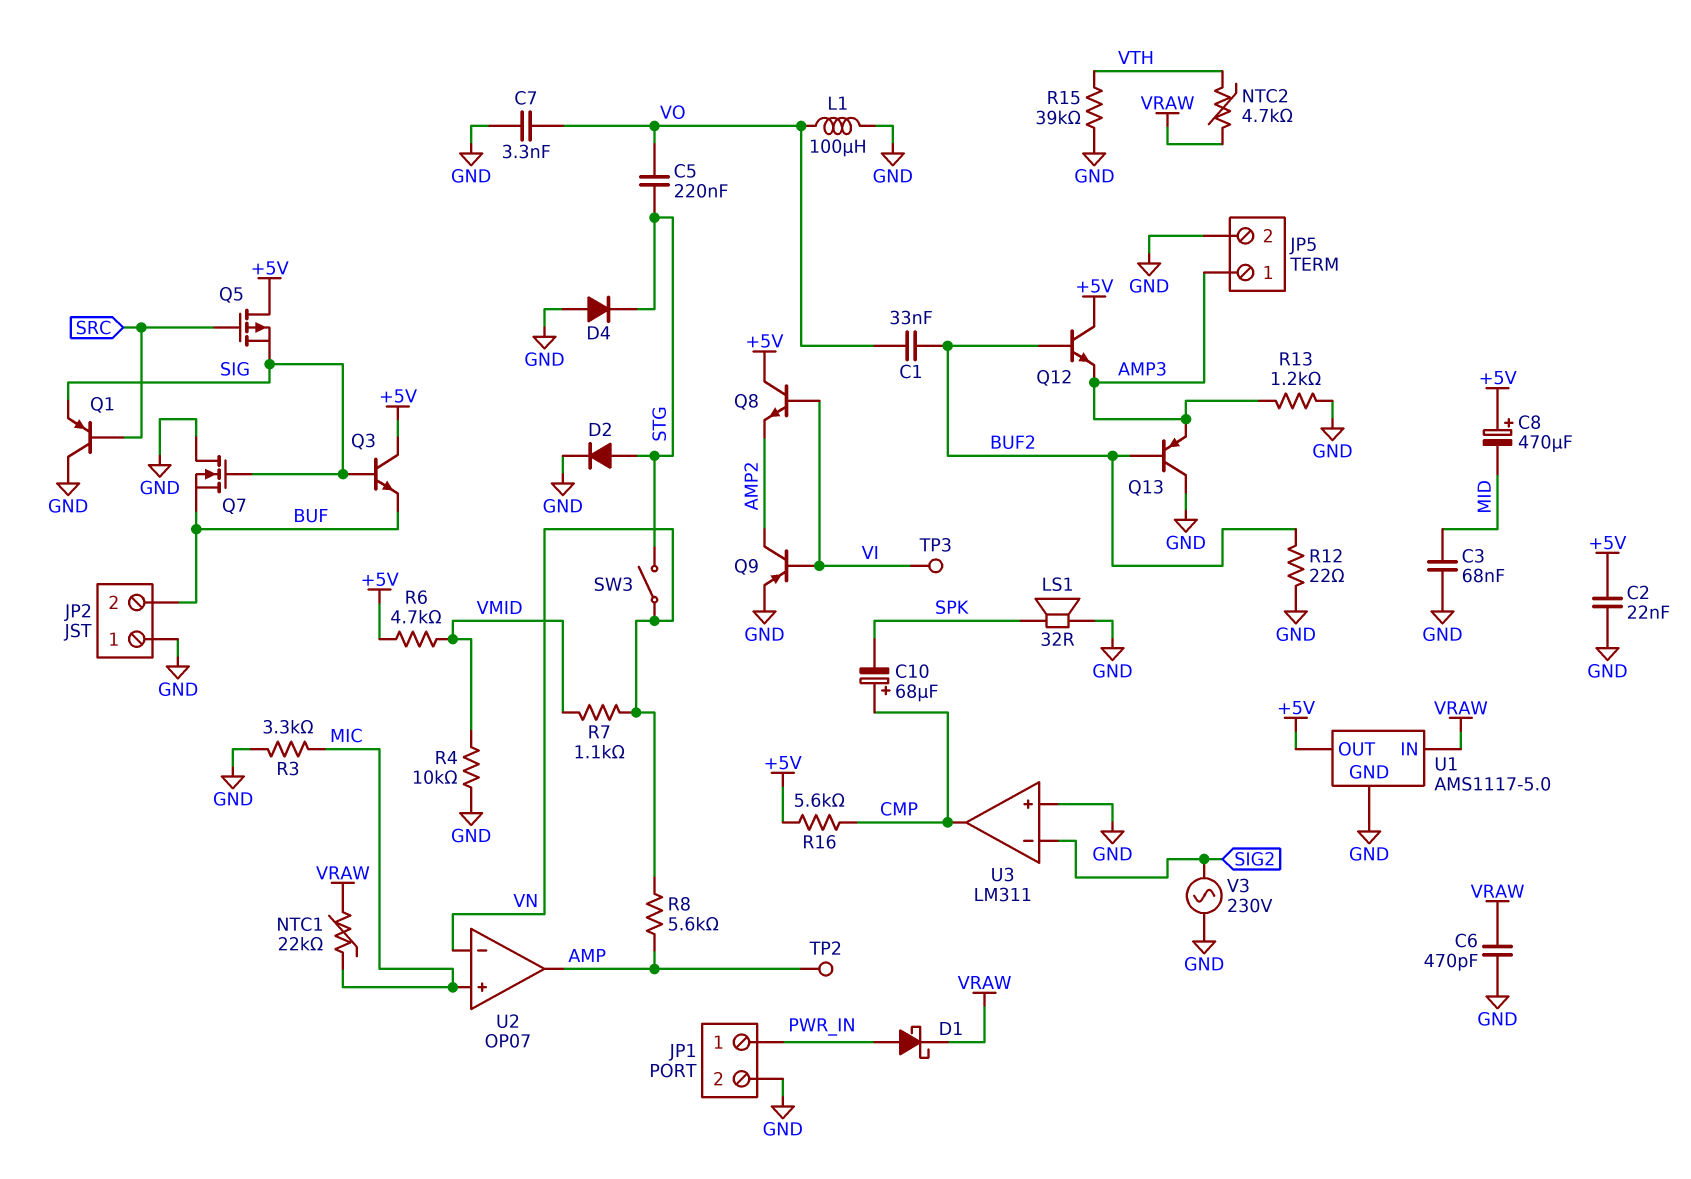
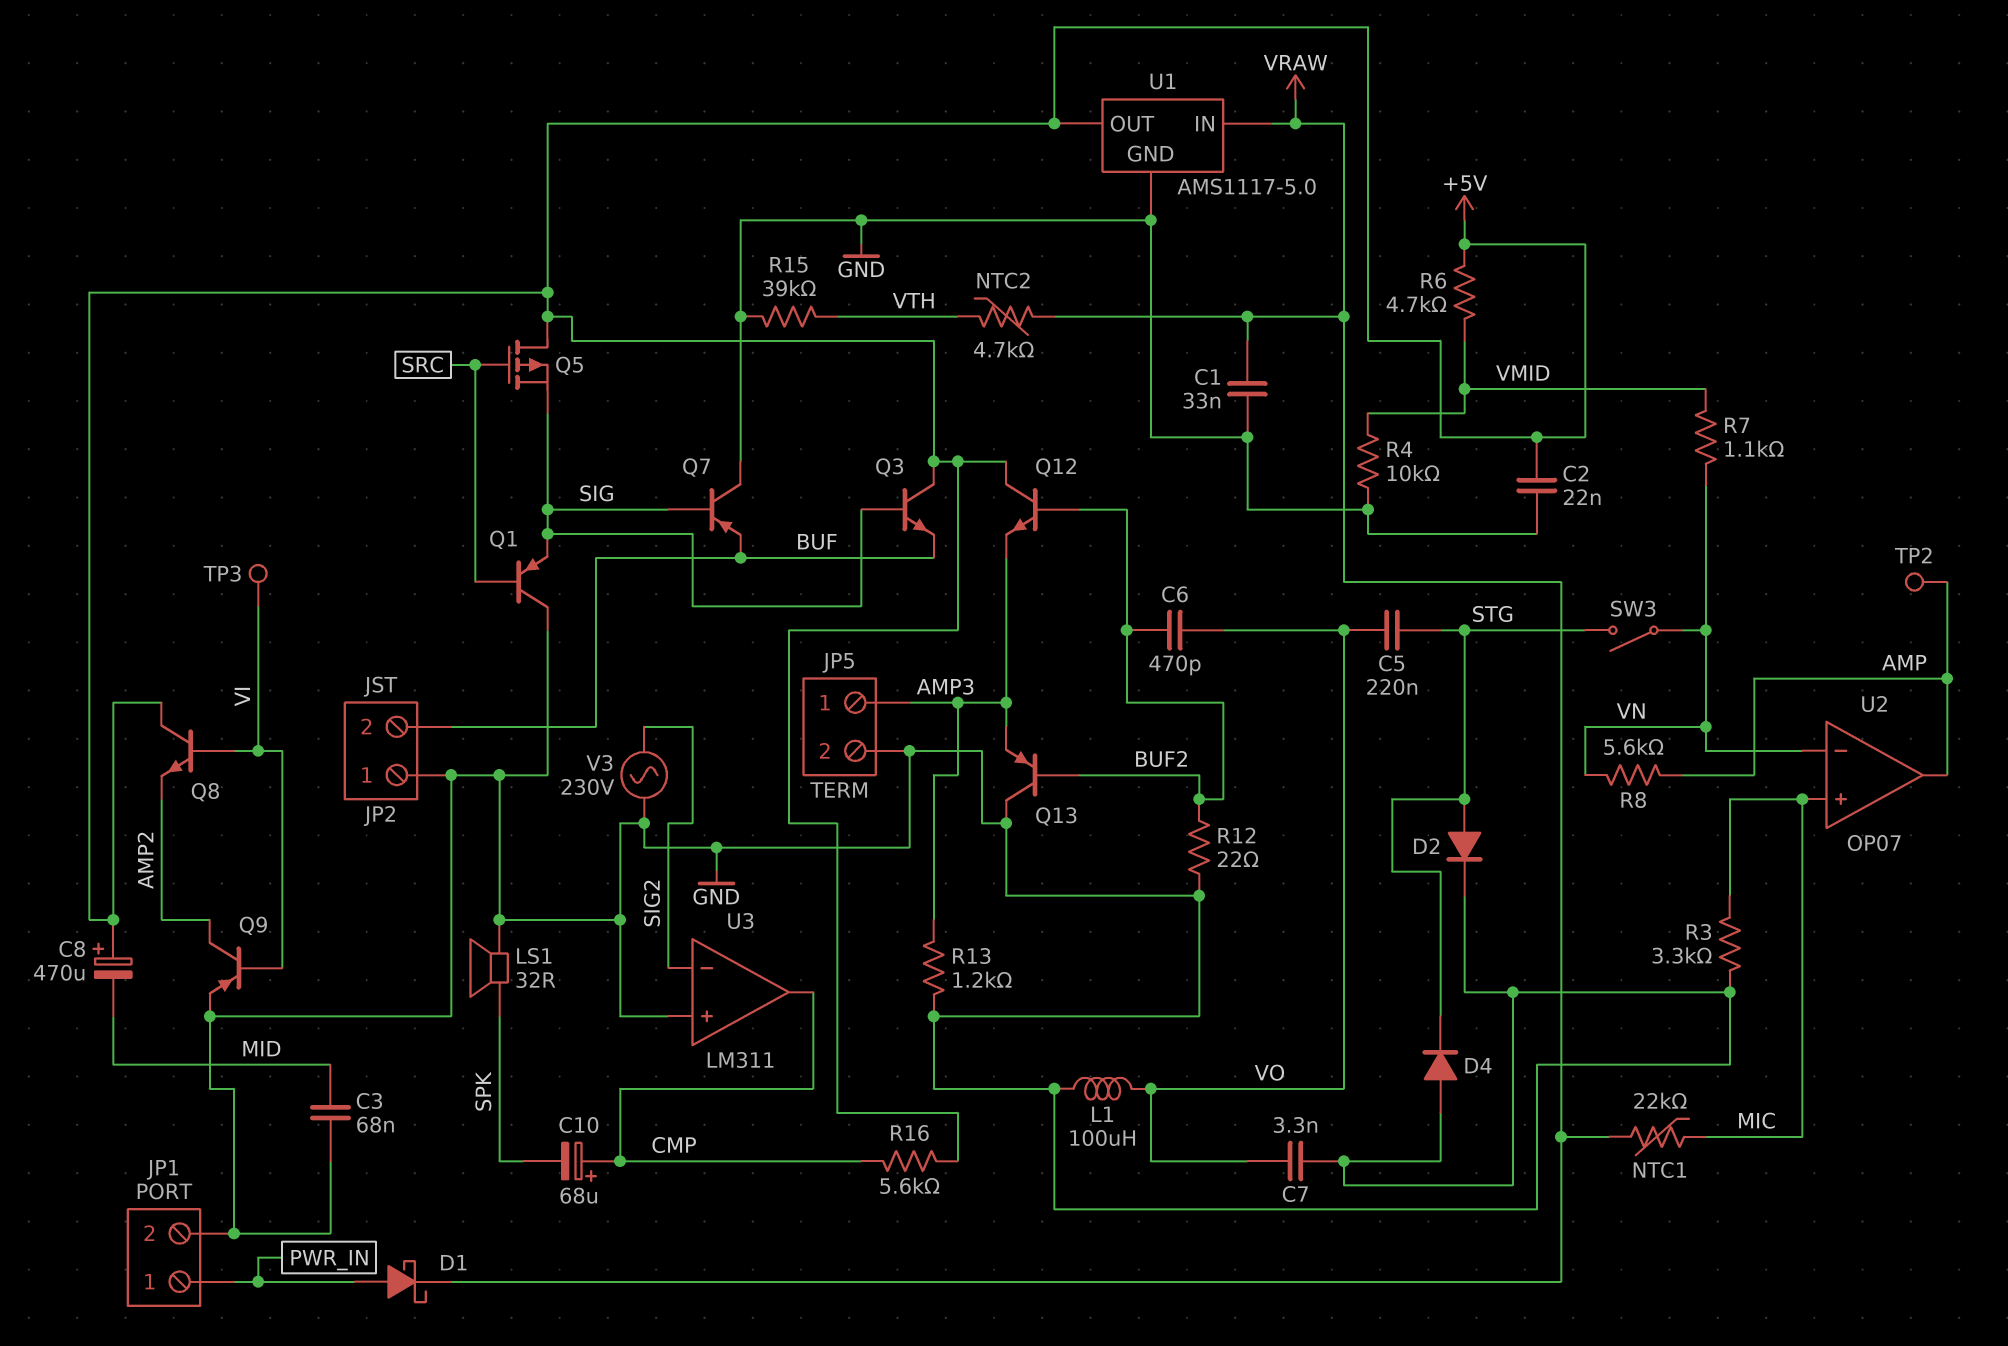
C1: 33nF (BUF2, VO) -> 33nF (GND, VRAW)
C6: 470pF (GND, VRAW) -> 470pF (BUF2, VO)
Q7: NMOS (G SIG, D GND, S BUF) -> PNP (B SIG, C GND, E BUF)

